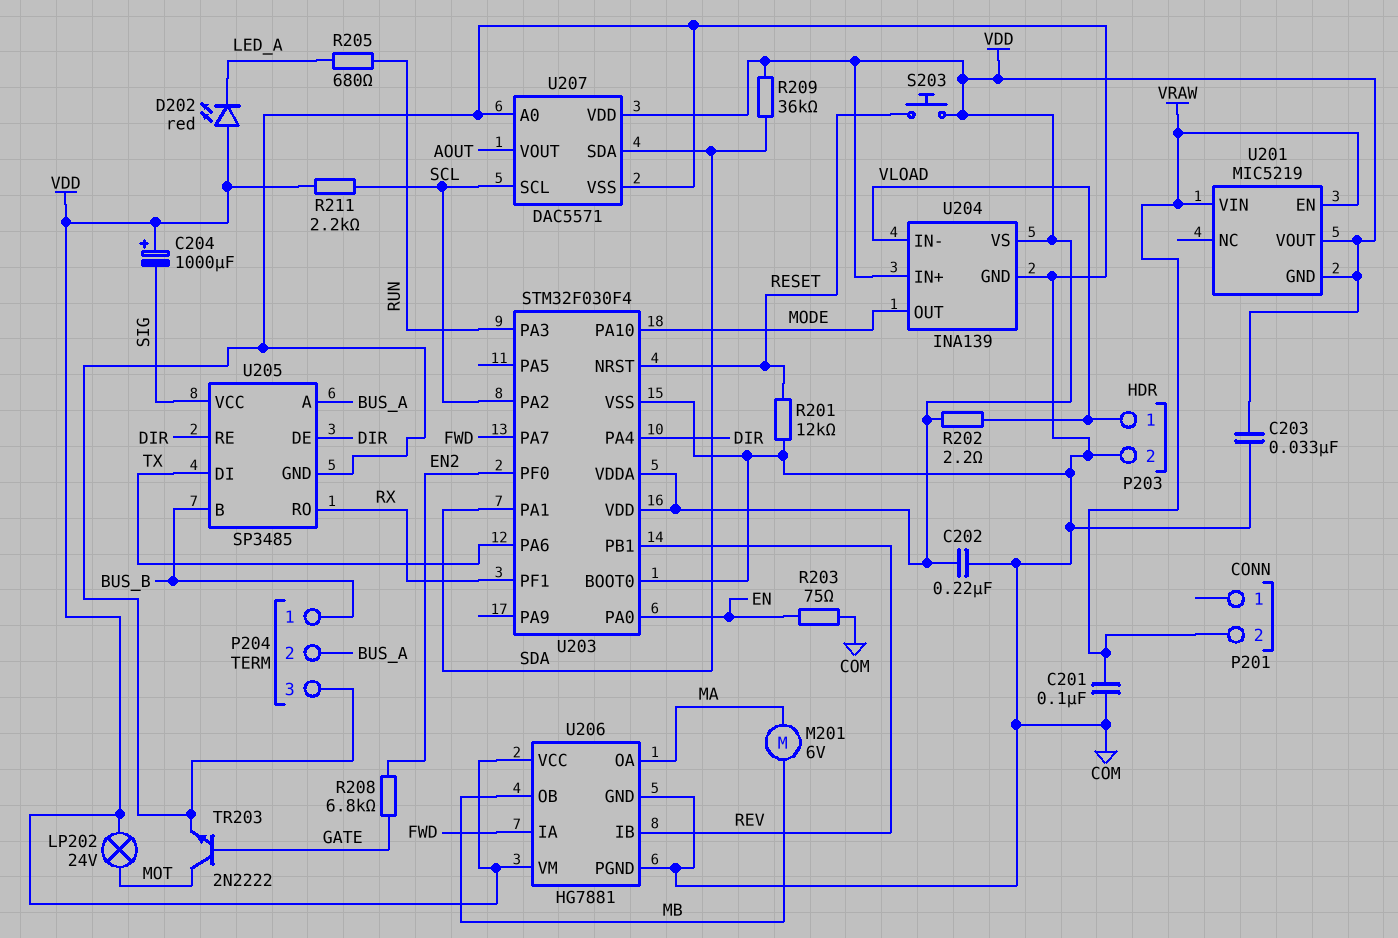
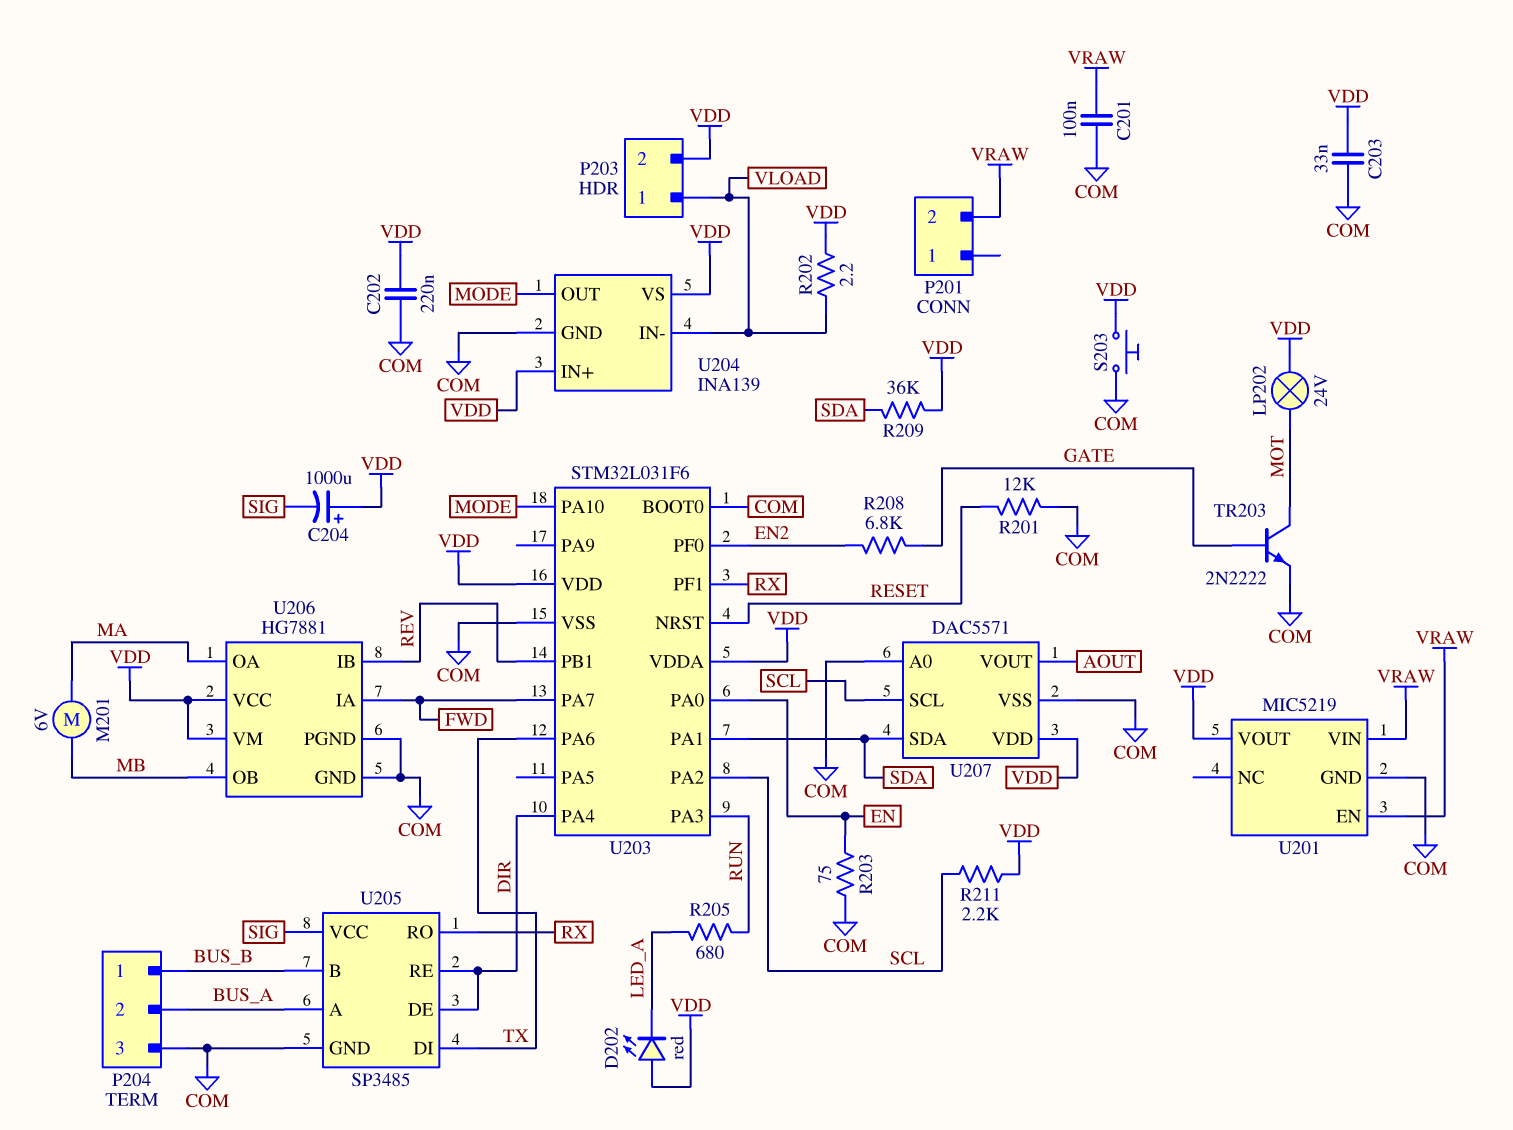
P203 pin 2: COM -> VDD
S203: button (RESET, VDD) -> button (COM, VDD)
U201 pin GND: VDD -> COM
U203: STM32F030F4 -> STM32L031F6

